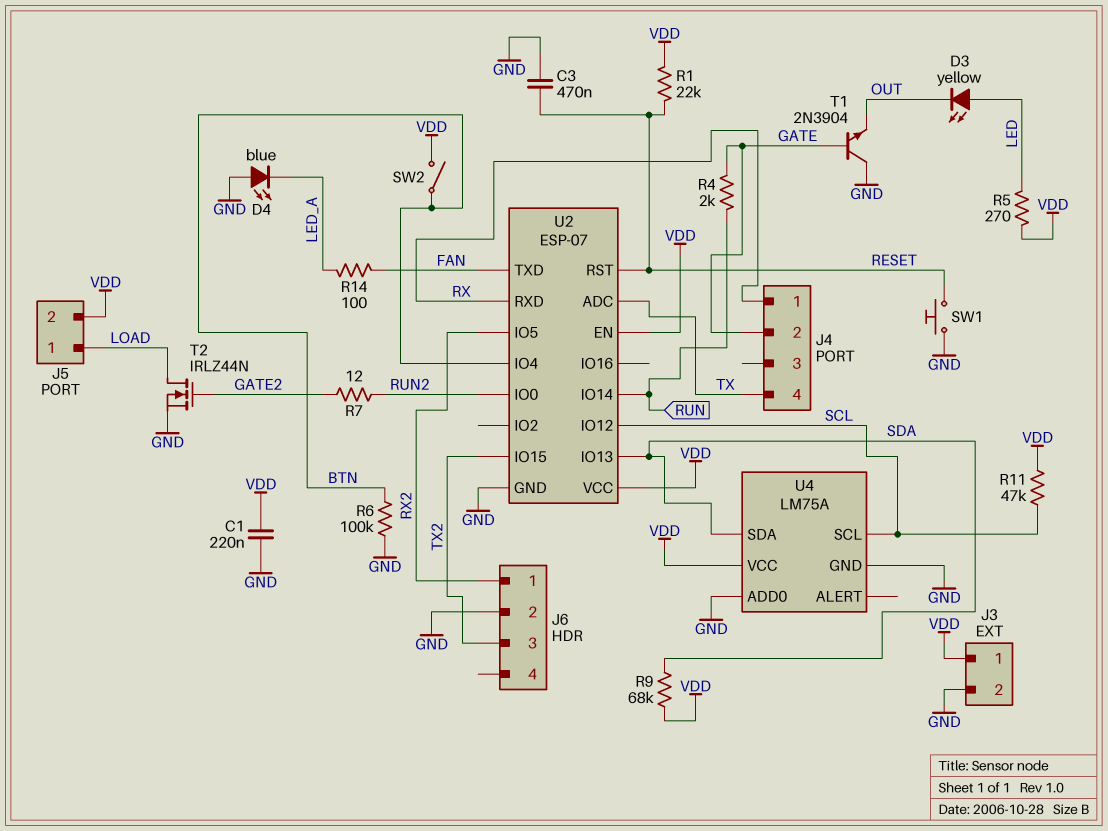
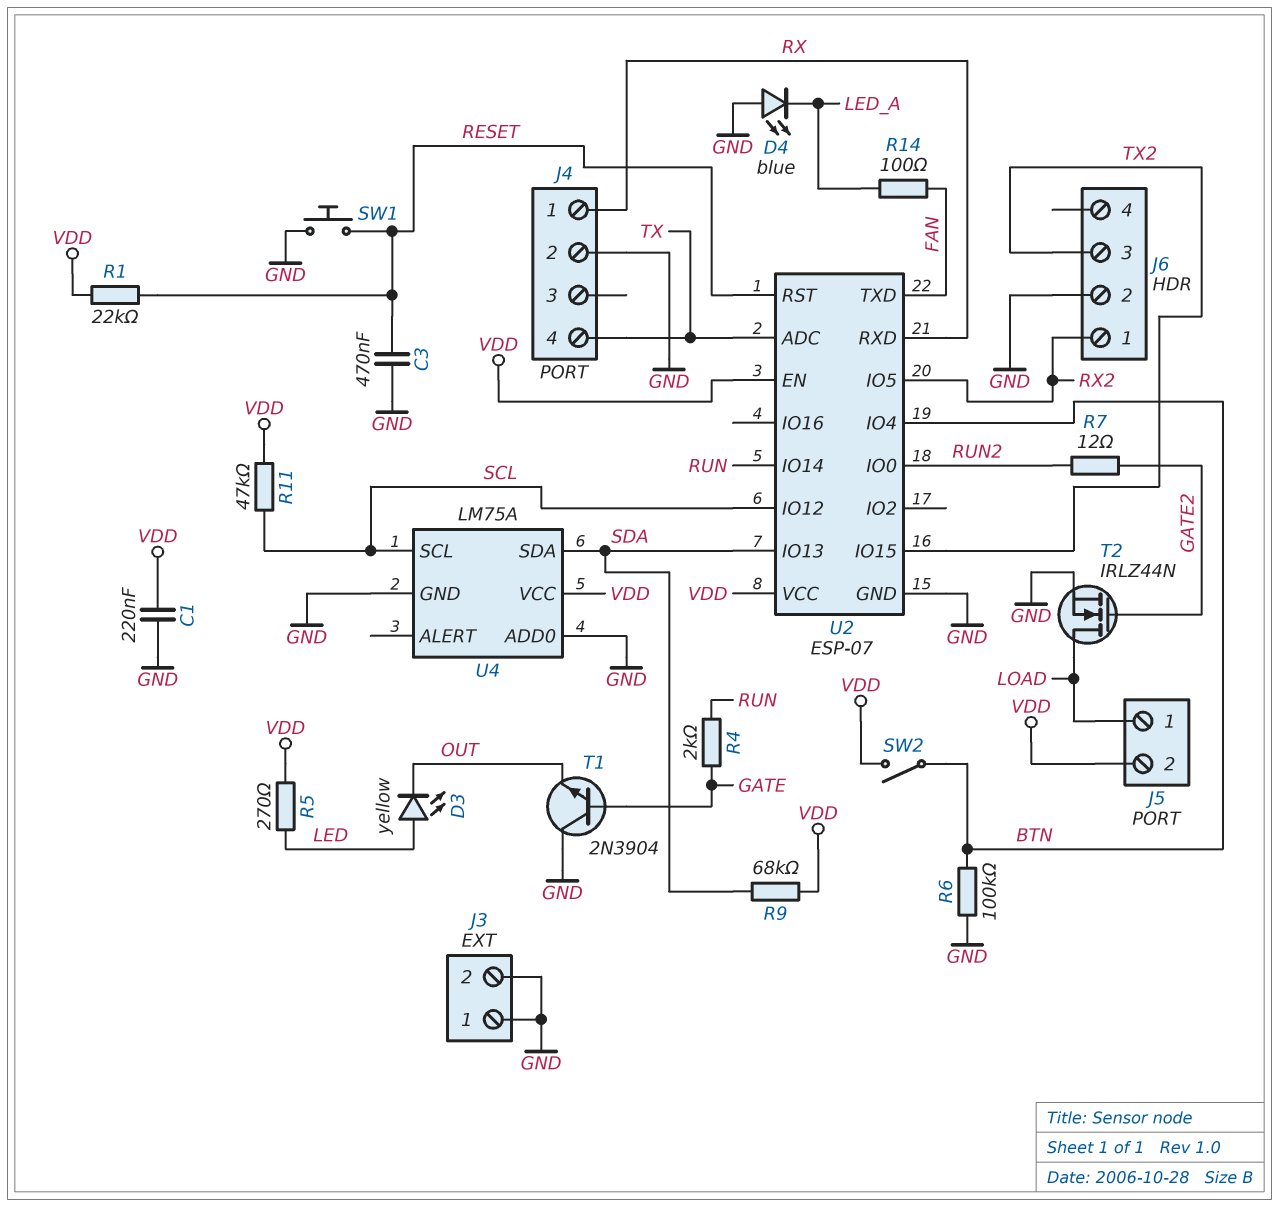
J3 pin 1: VDD -> GND
J4 pin 2: GATE -> GND

